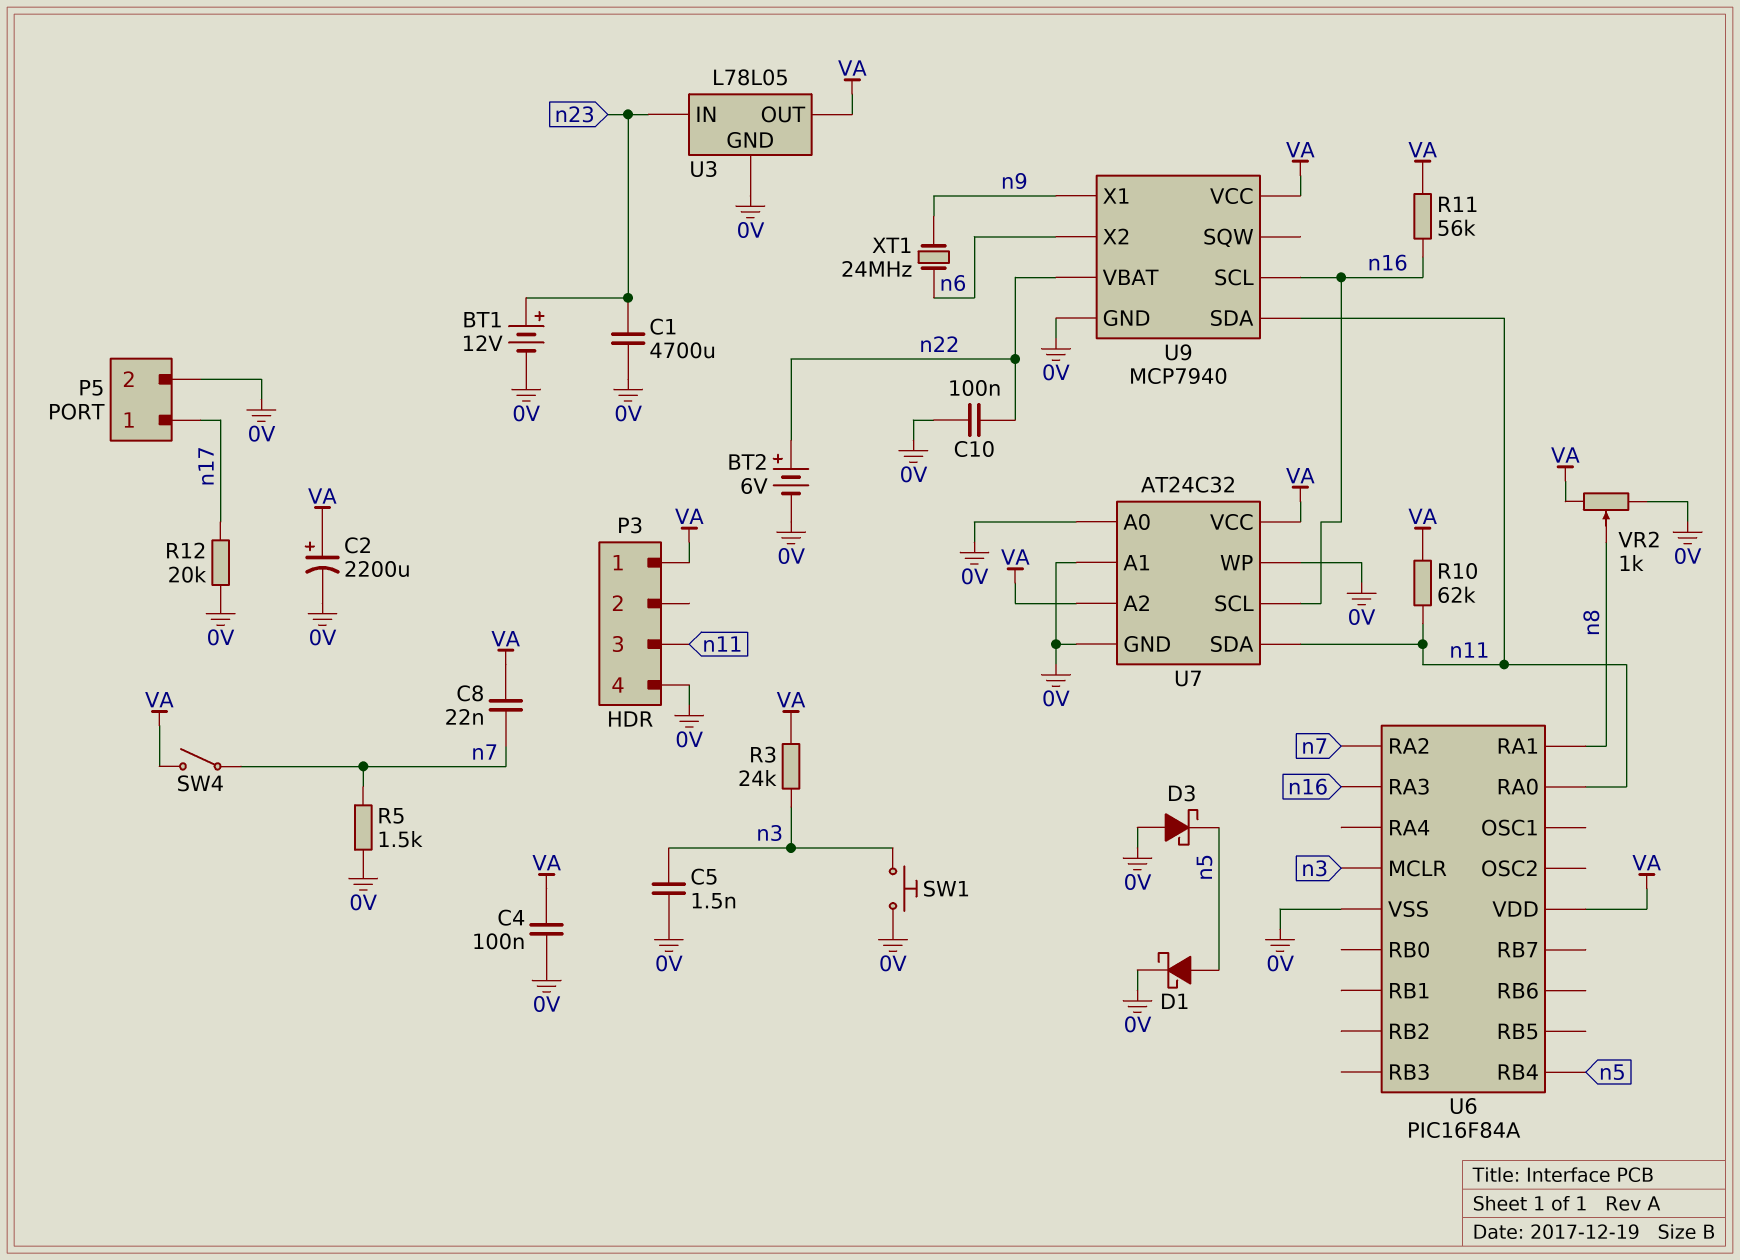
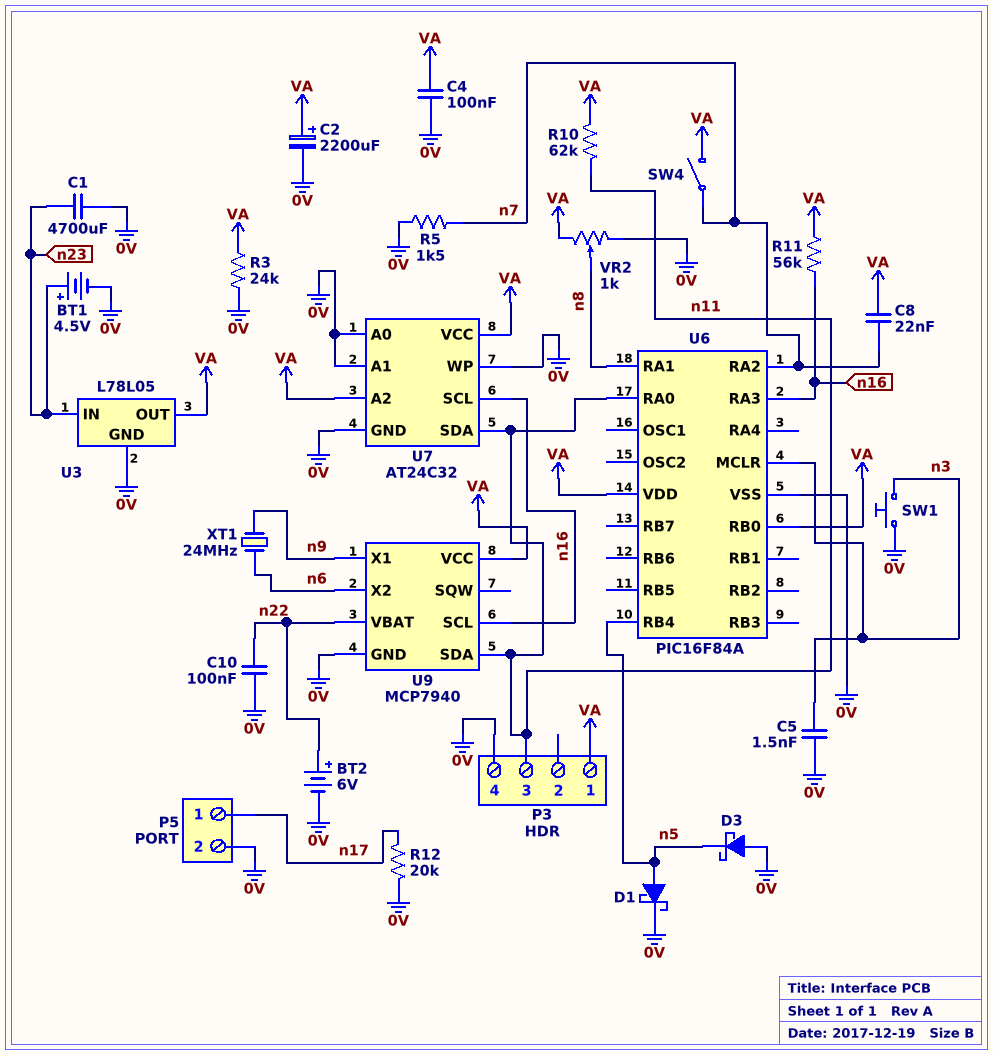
BT1: 12V (plus n23, minus 0V) -> 4.5V (plus n23, minus 0V)
R3: 24k (VA, n3) -> 24k (0V, VA)
U6 pin RB0: none -> VA

